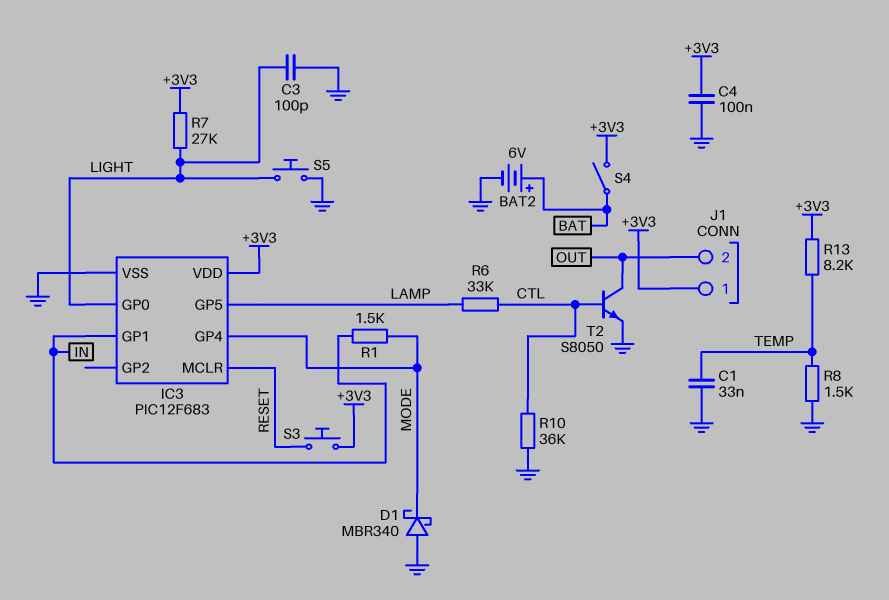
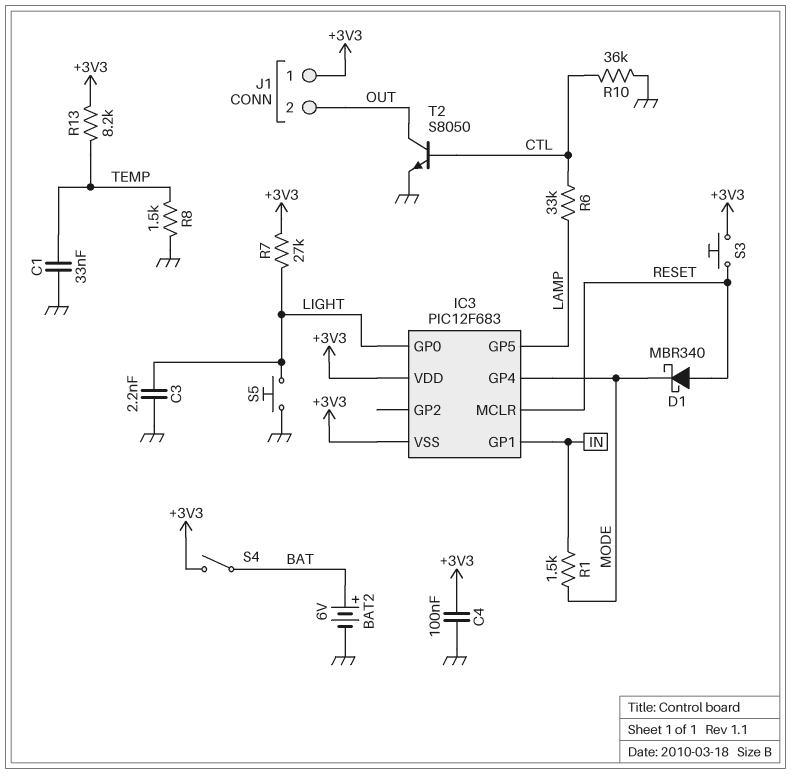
C3: 100pF (GND, LIGHT) -> 2.2nF (GND, LIGHT)
D1: schottky MBR340 (A GND, K MODE) -> schottky MBR340 (A RESET, K MODE)
IC3 pin VSS: GND -> +3V3

